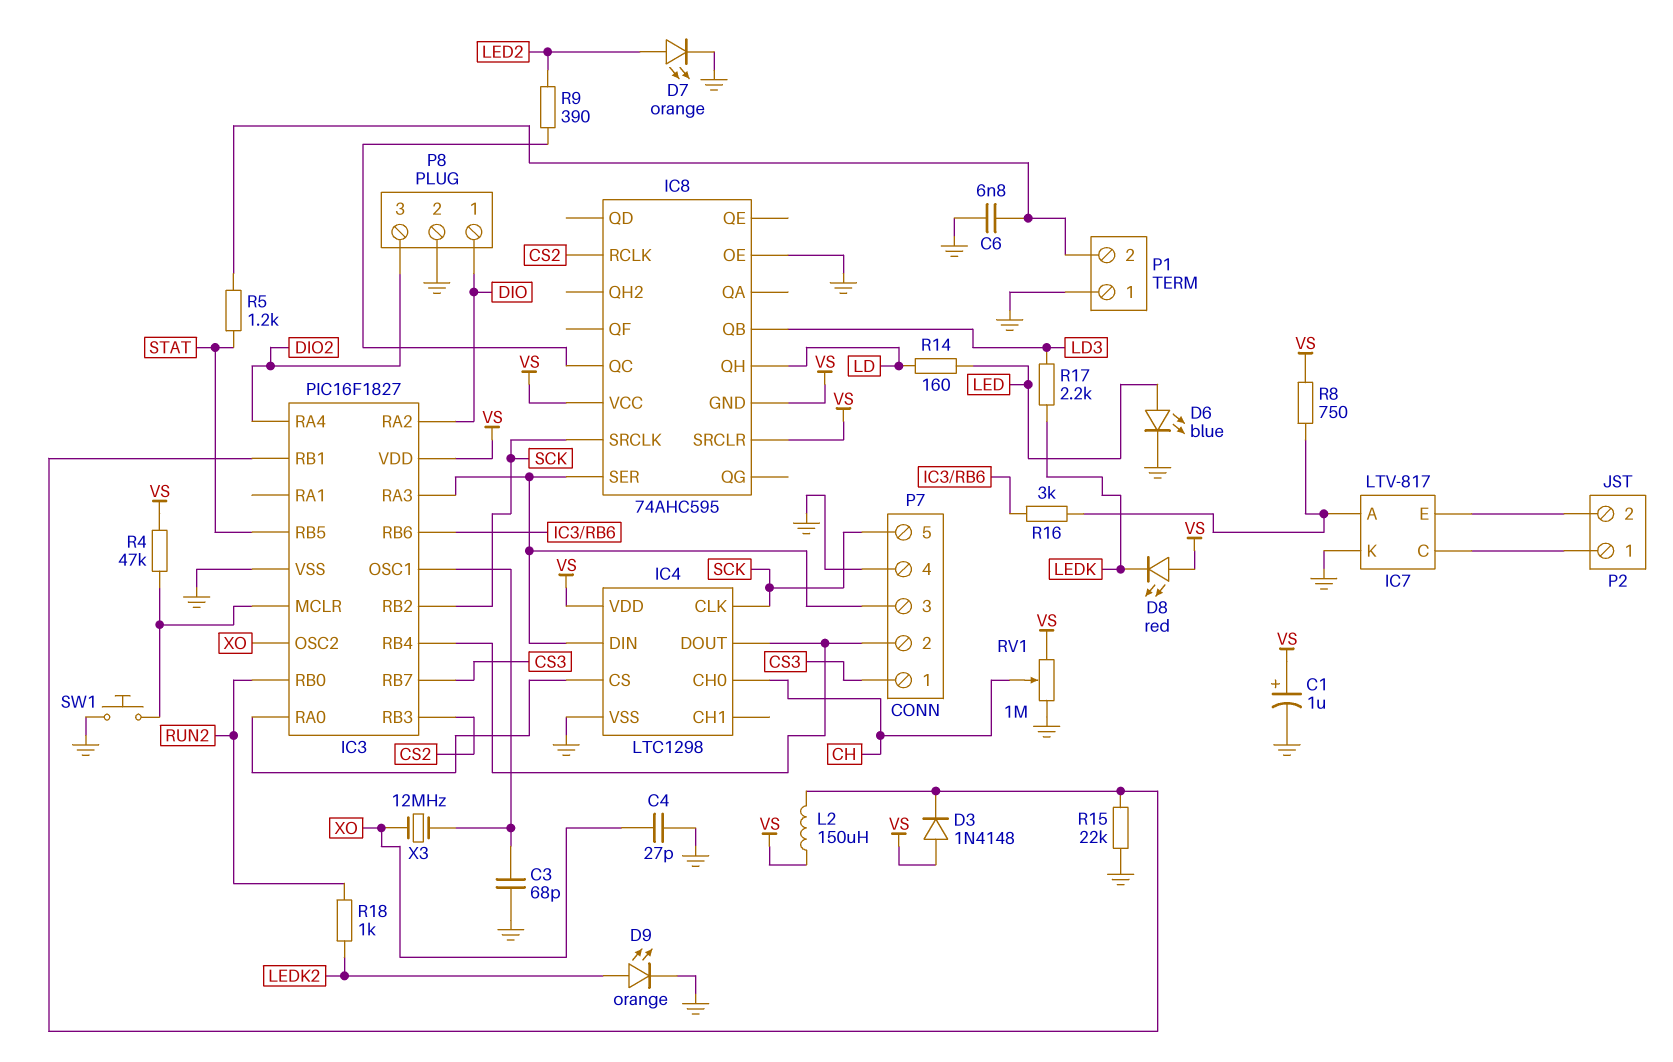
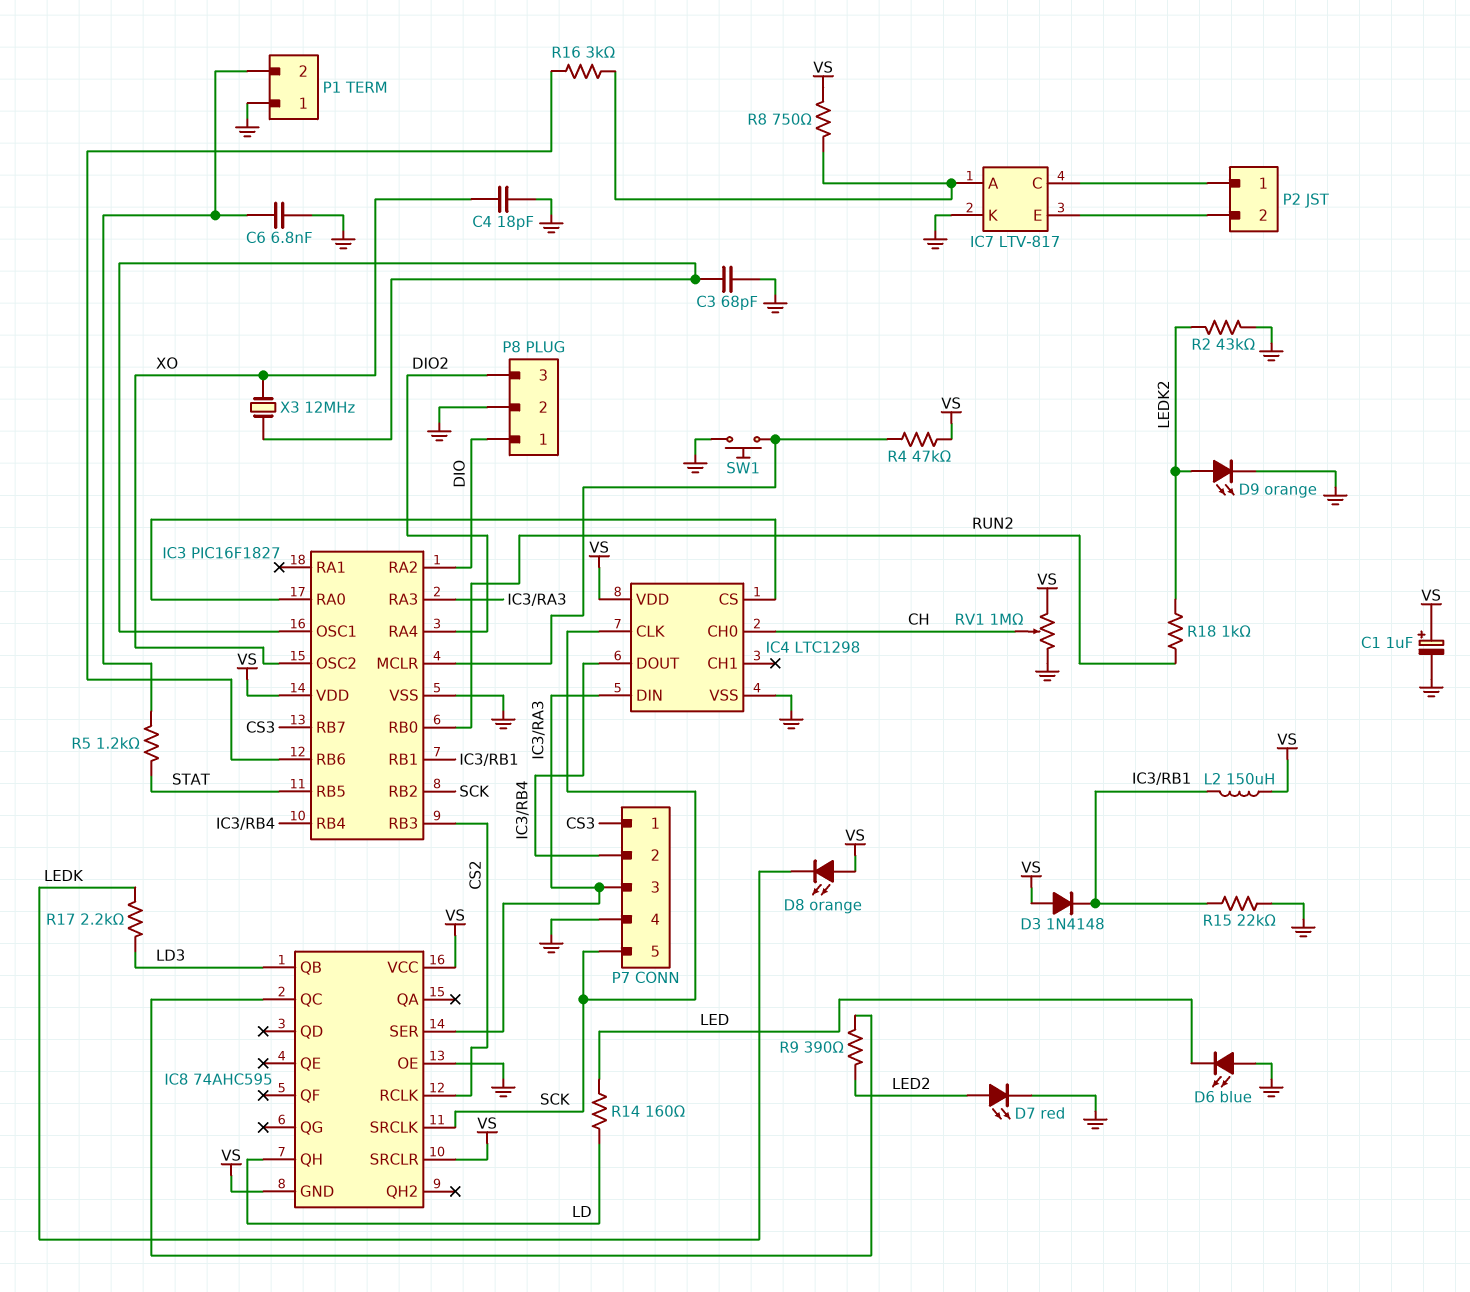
C4: 27pF (GND, XO) -> 18pF (GND, XO)
D6: LED blue (A LED, K GND) -> LED blue (A GND, K LED)
D7: LED orange (A LED2, K GND) -> LED red (A LED2, K GND)
D8: LED red (A VS, K LEDK) -> LED orange (A VS, K LEDK)
R2: none -> 43k (GND, LEDK2)

